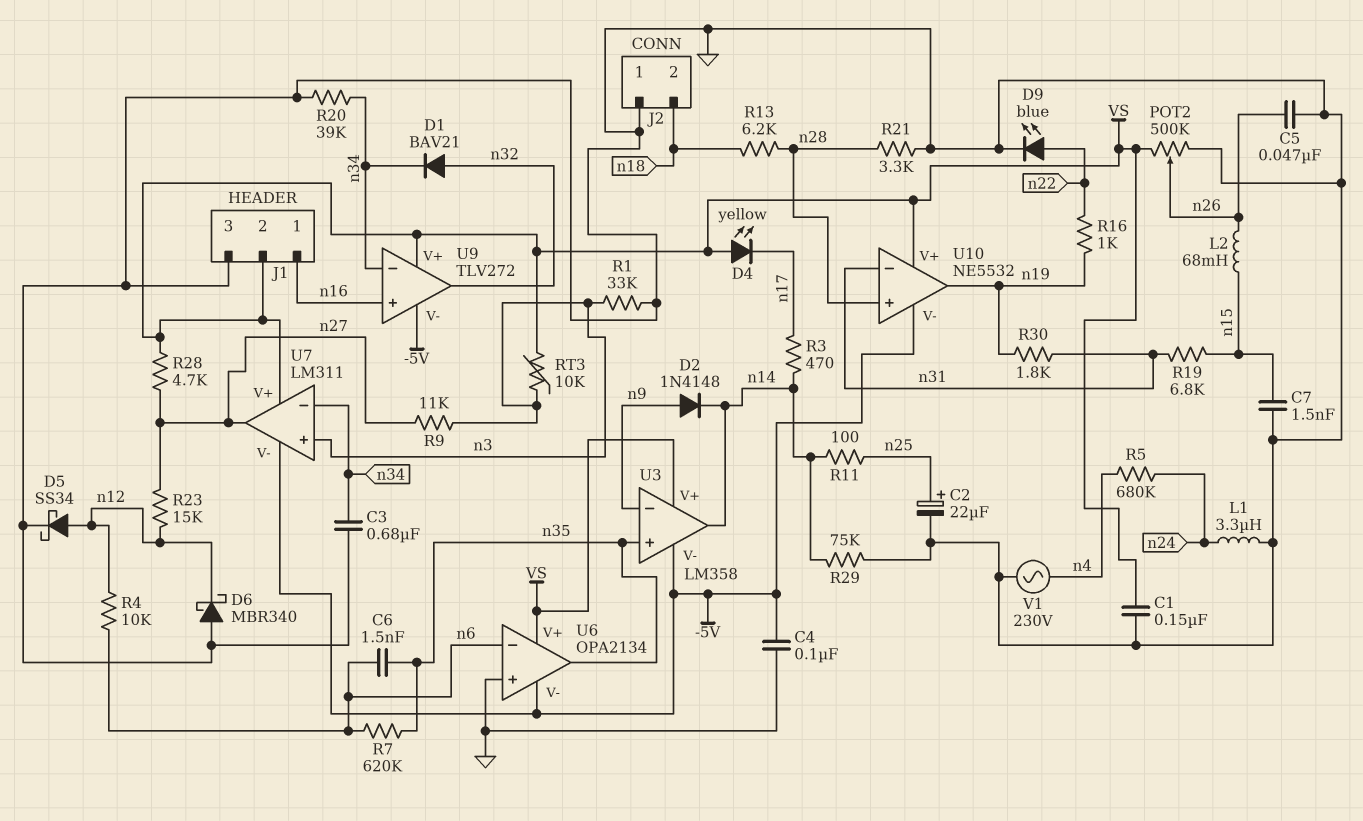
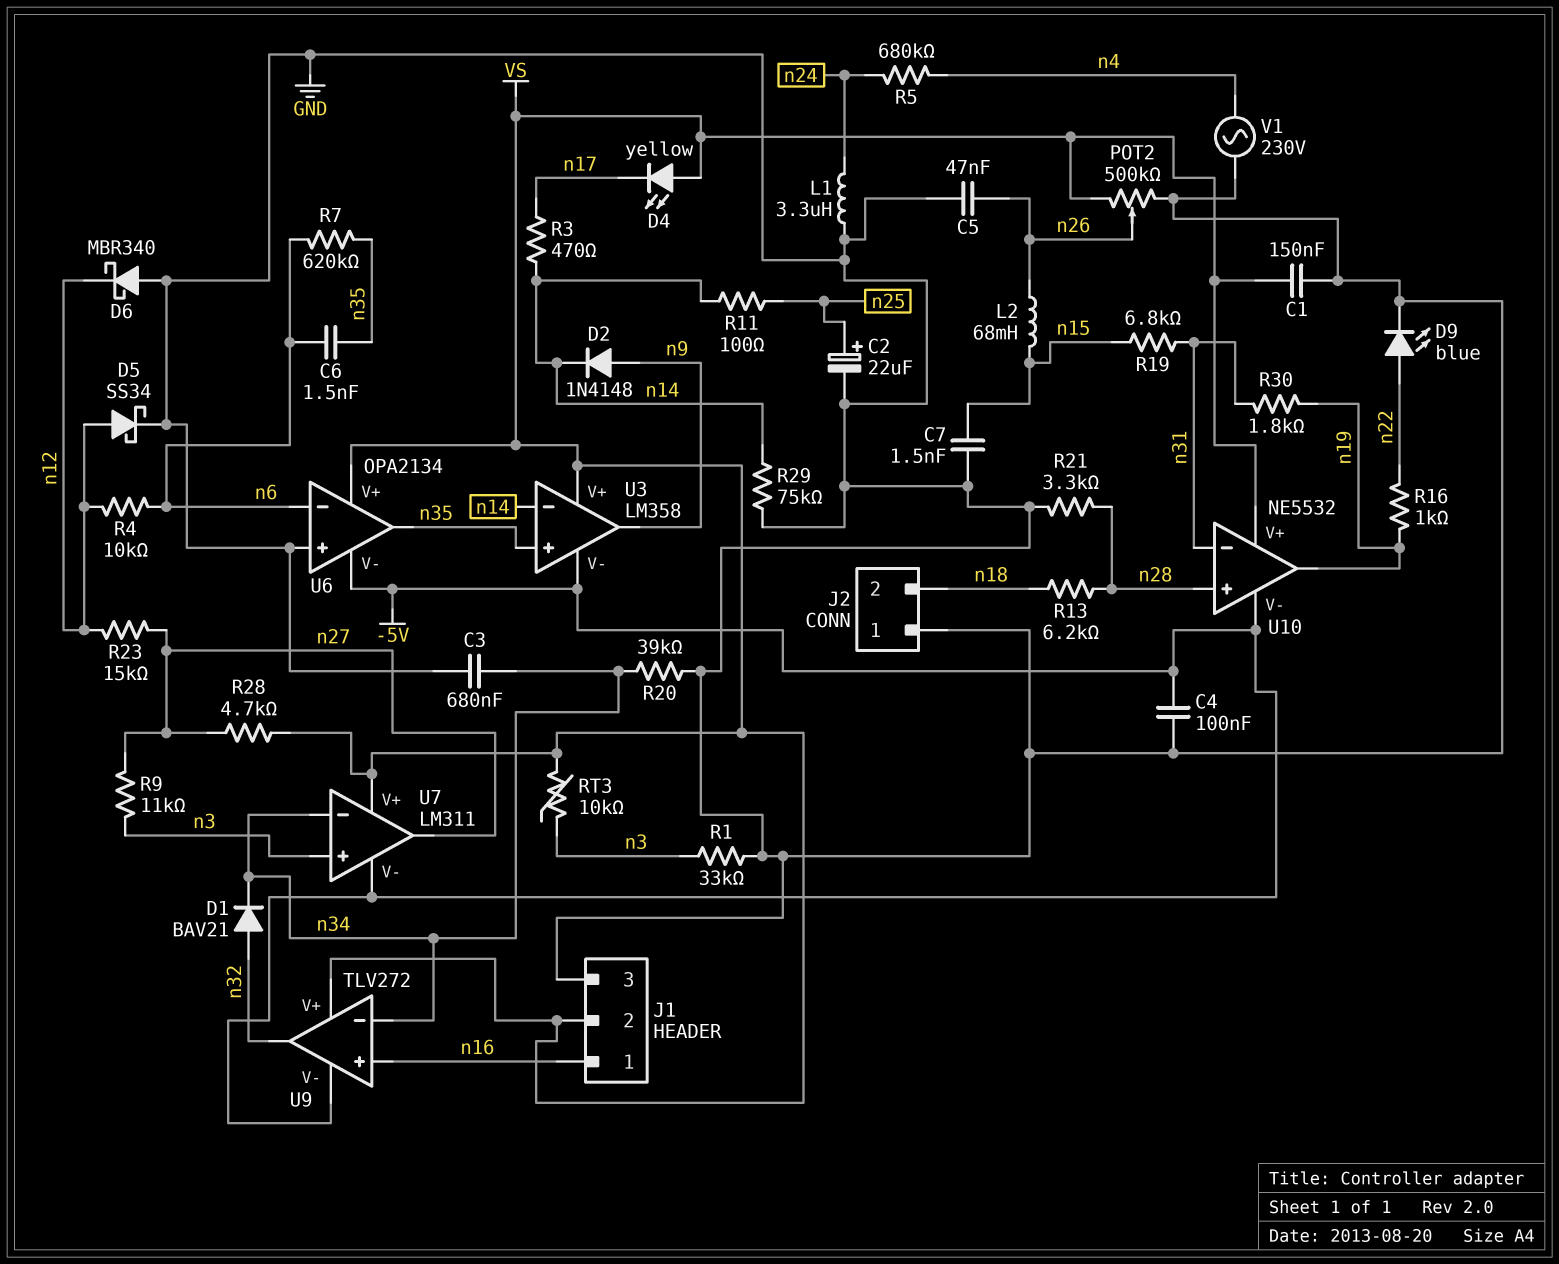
U3 pin in-: n9 -> n14
U3 pin out: n14 -> n9

